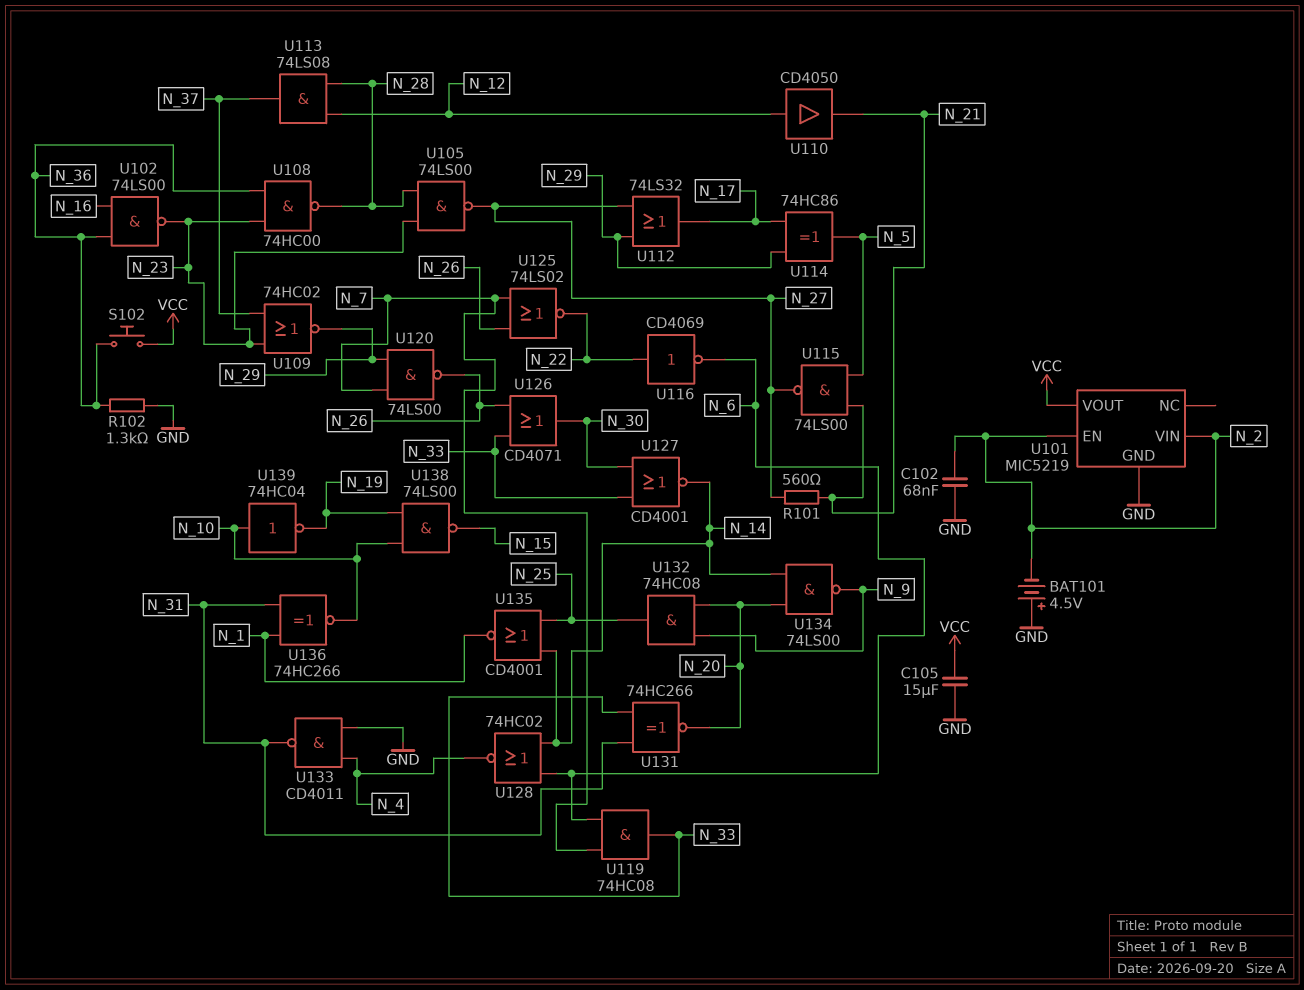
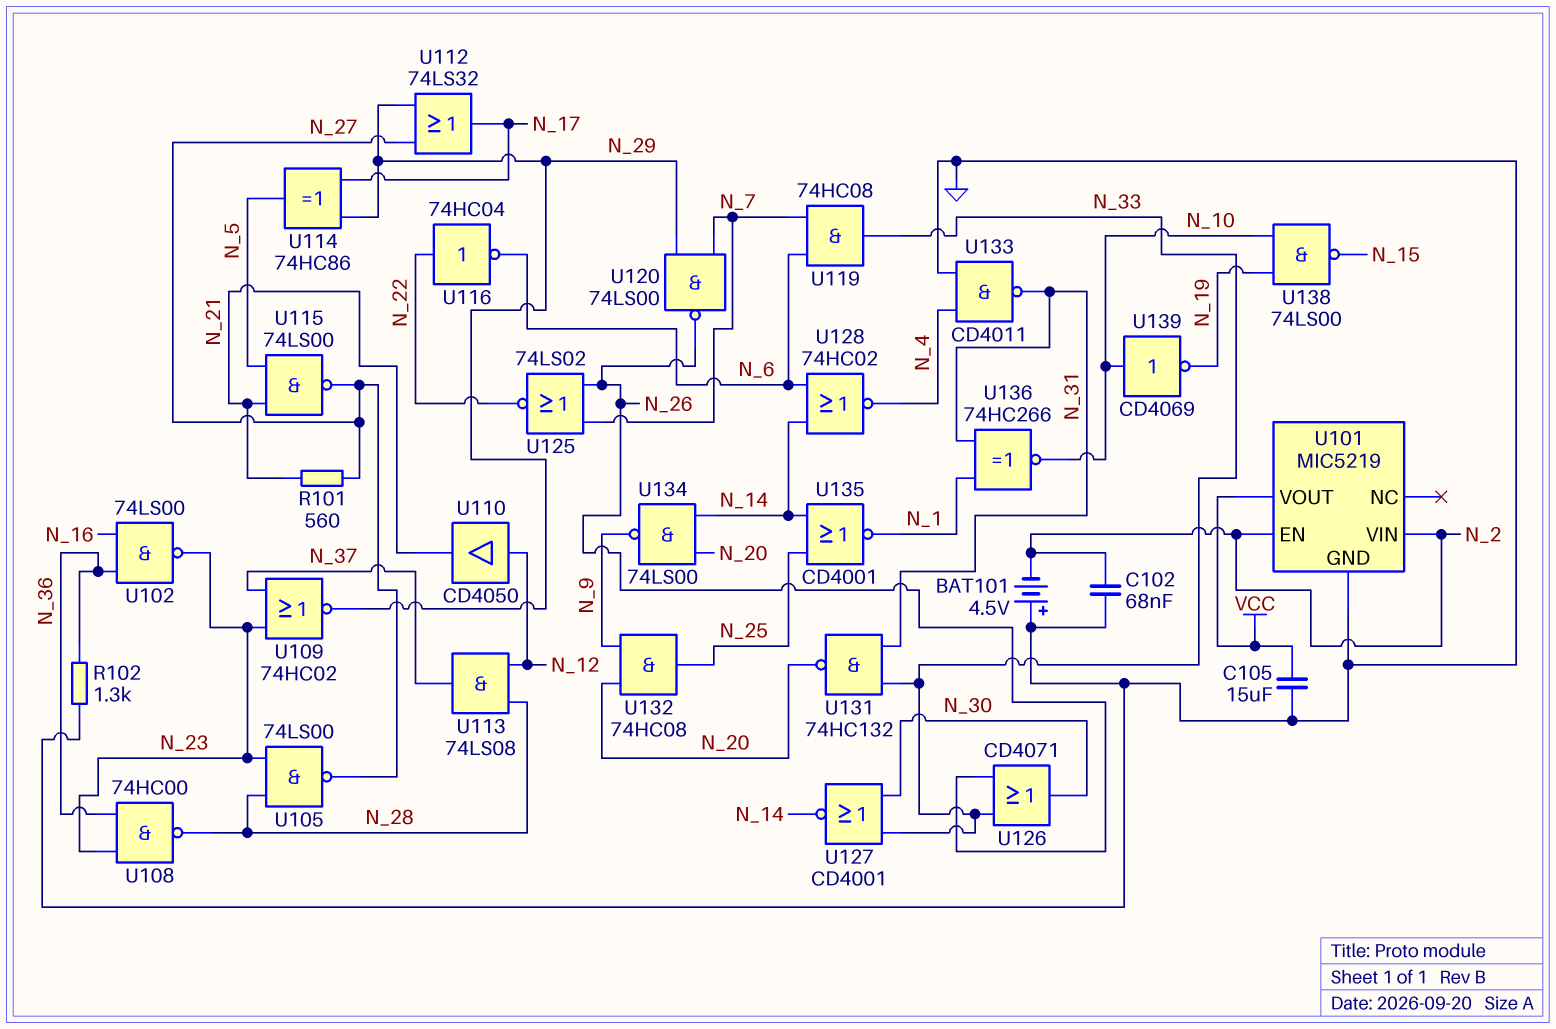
S102: button (N_36, VCC) -> none
U116: NOT CD4069 (in N_22, out N_6) -> NOT 74HC04 (in N_22, out N_6)
U131: XNOR 74HC266 (in N_31, in N_33, out N_20) -> NAND 74HC132 (in N_31, in N_33, out N_20)
U139: NOT 74HC04 (in N_10, out N_19) -> NOT CD4069 (in N_10, out N_19)

